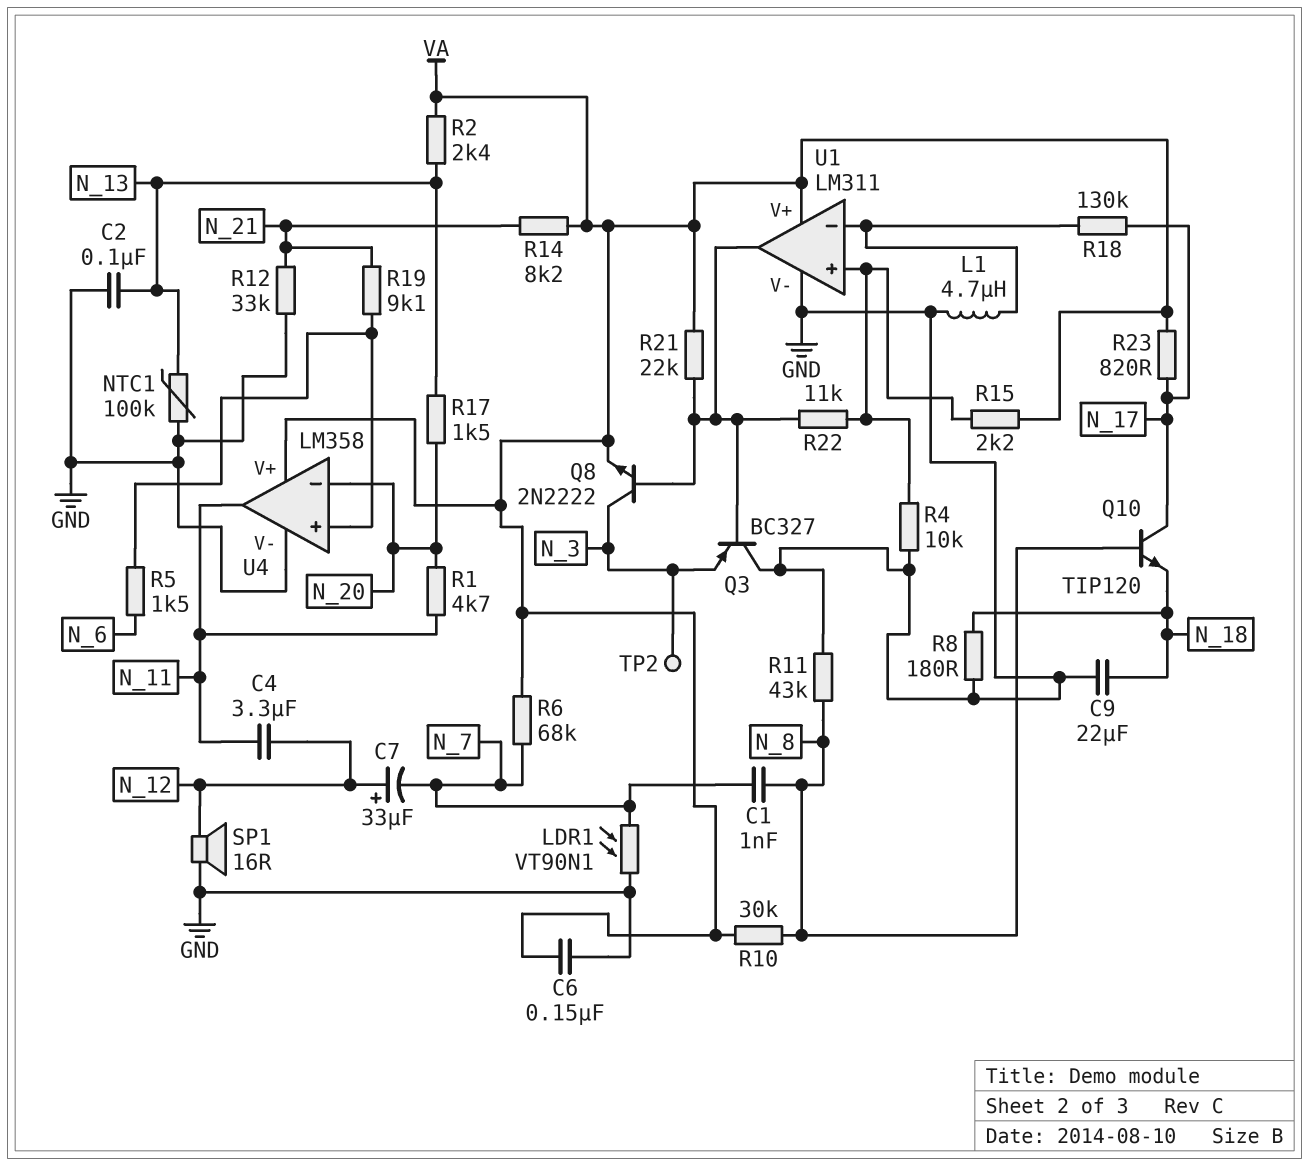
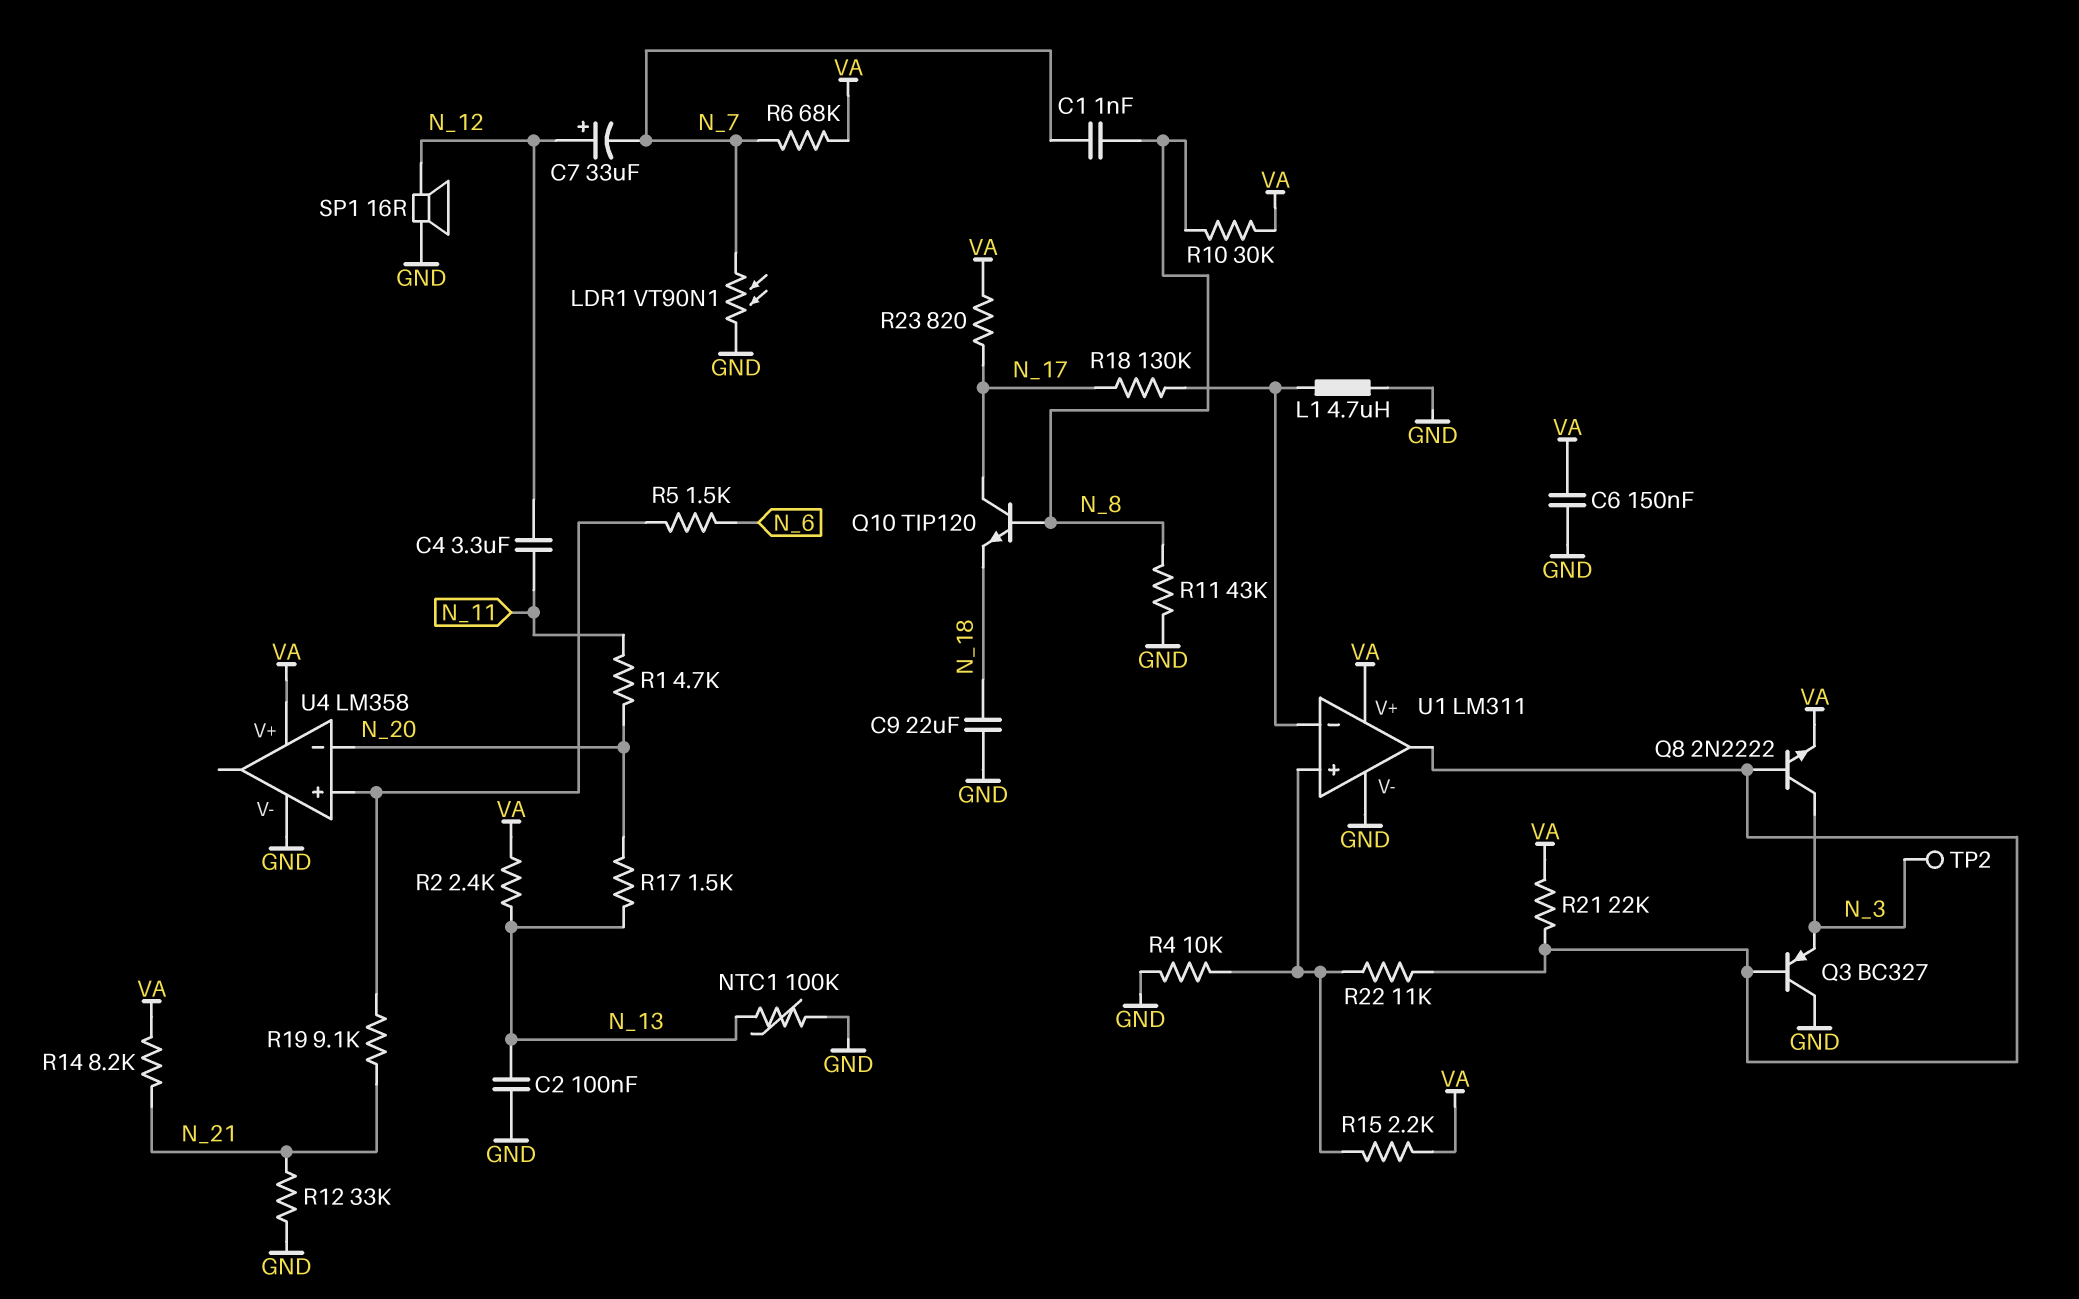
R8: 180 (GND, N_18) -> none
U4 pin out: N_11 -> none

